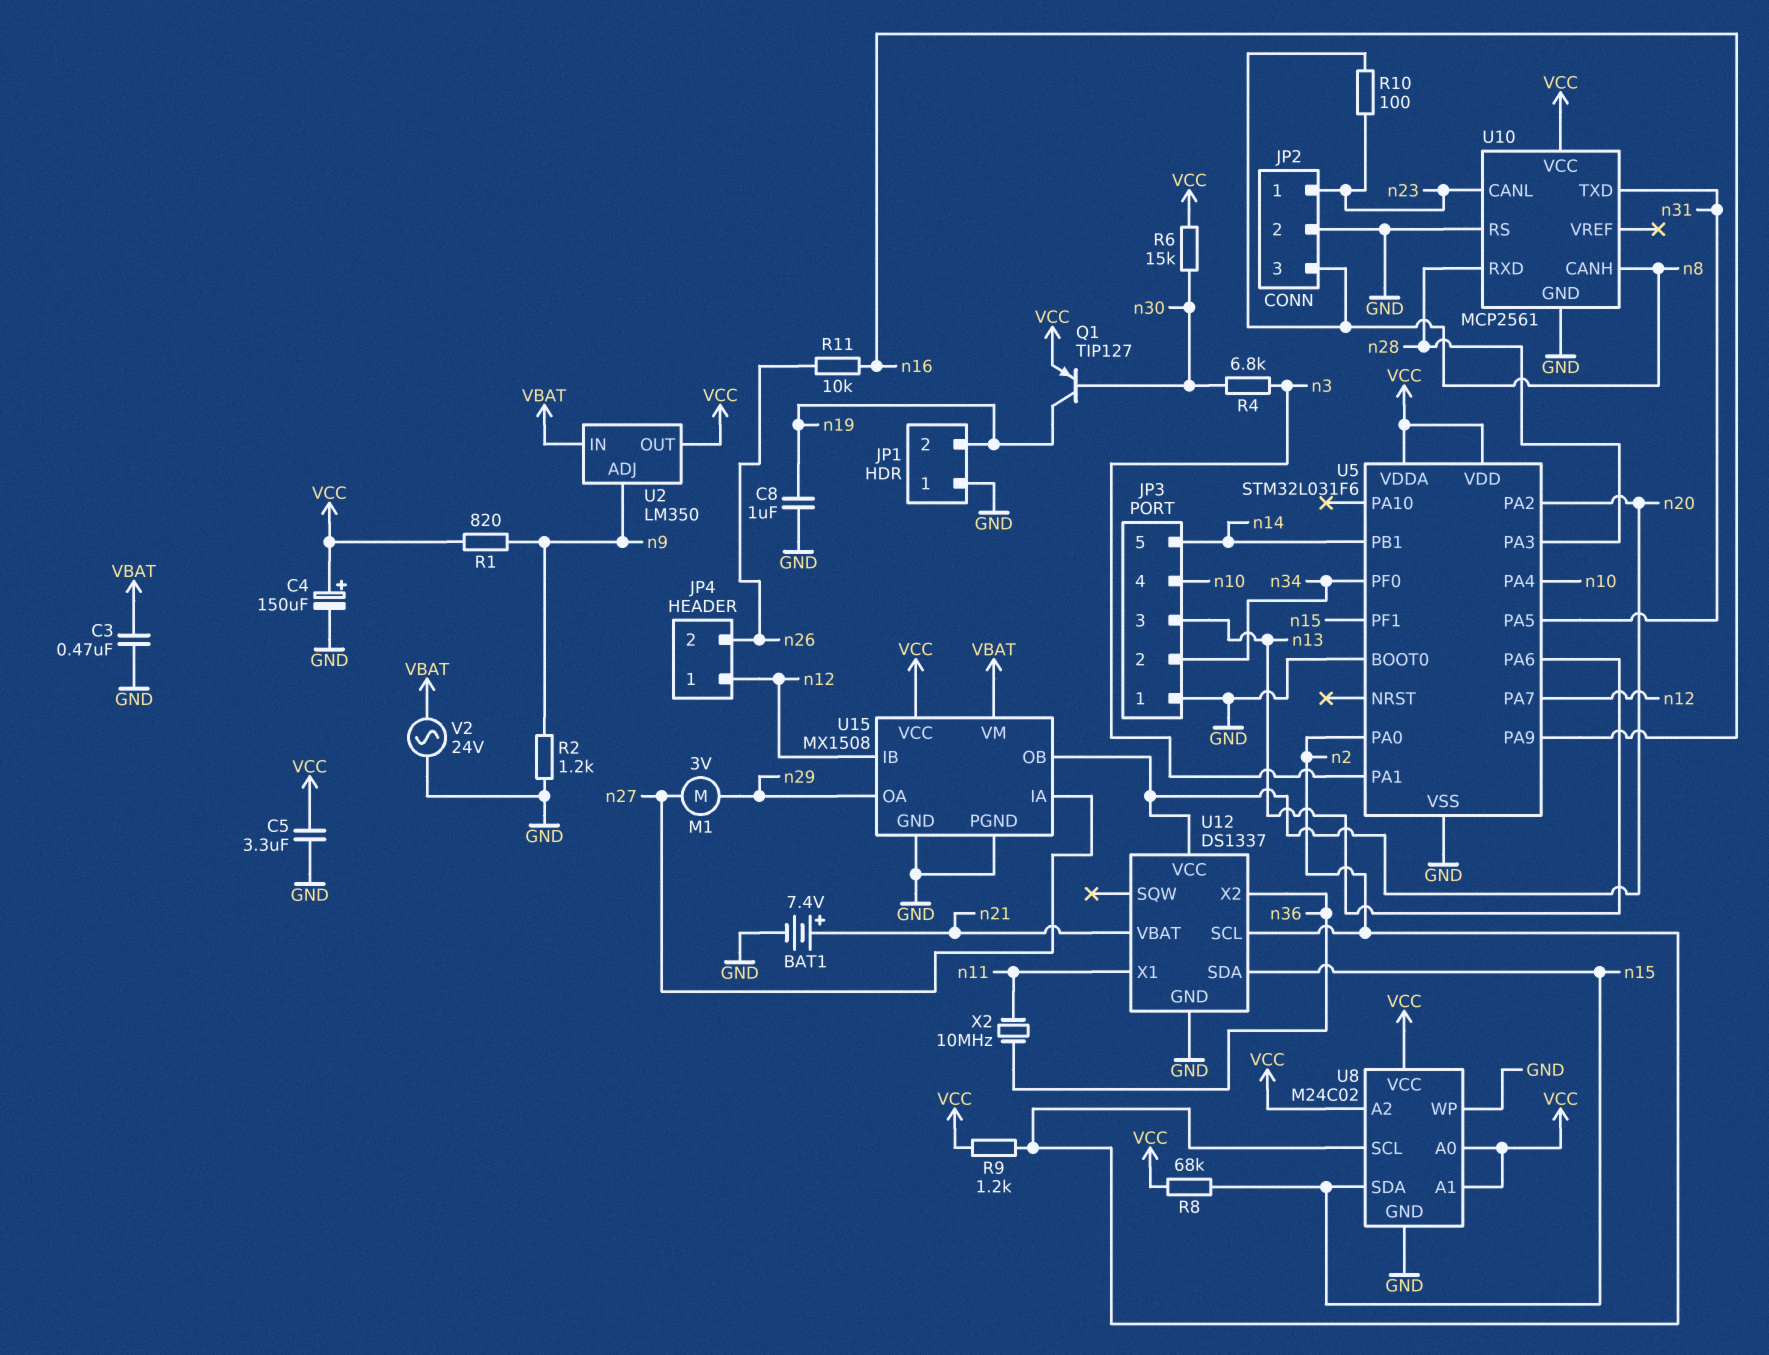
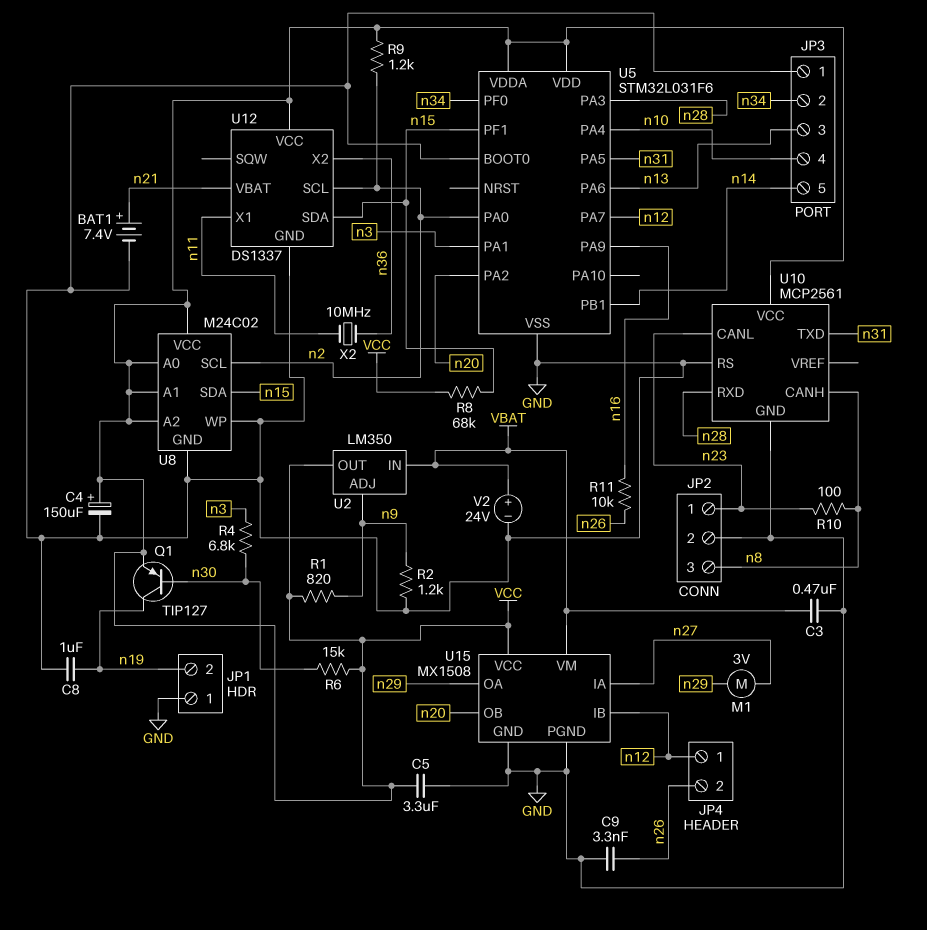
C9: none -> 3.3nF (GND, n26)
U12 pin VCC: n20 -> VCC
V2: AC 24V (GND, VBAT) -> 24V (plus VBAT, minus GND)

